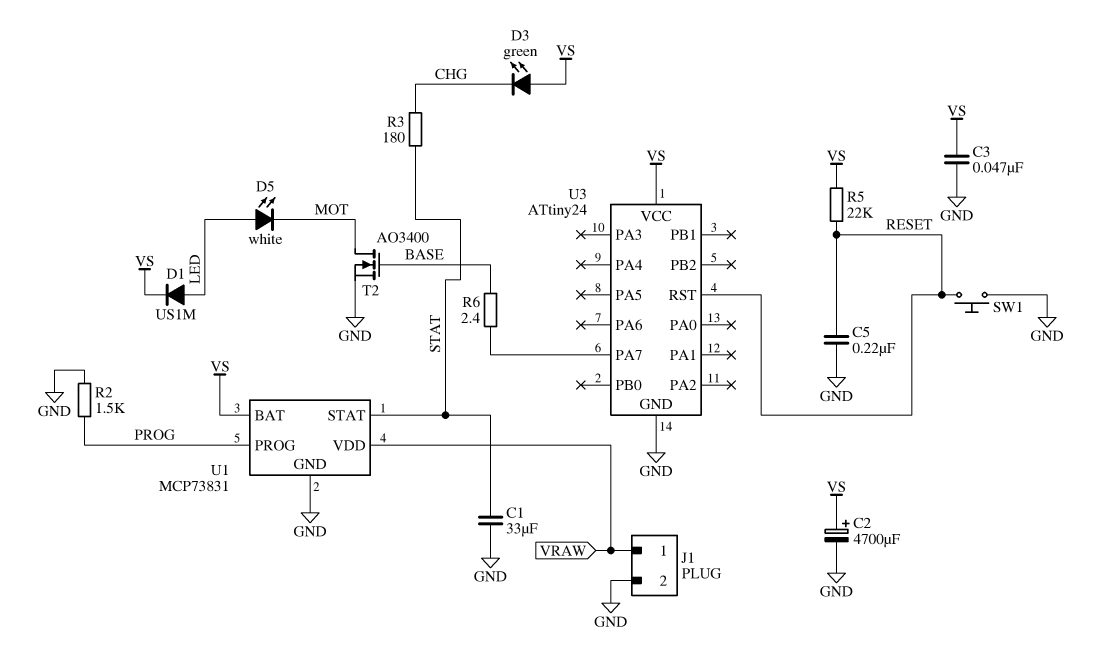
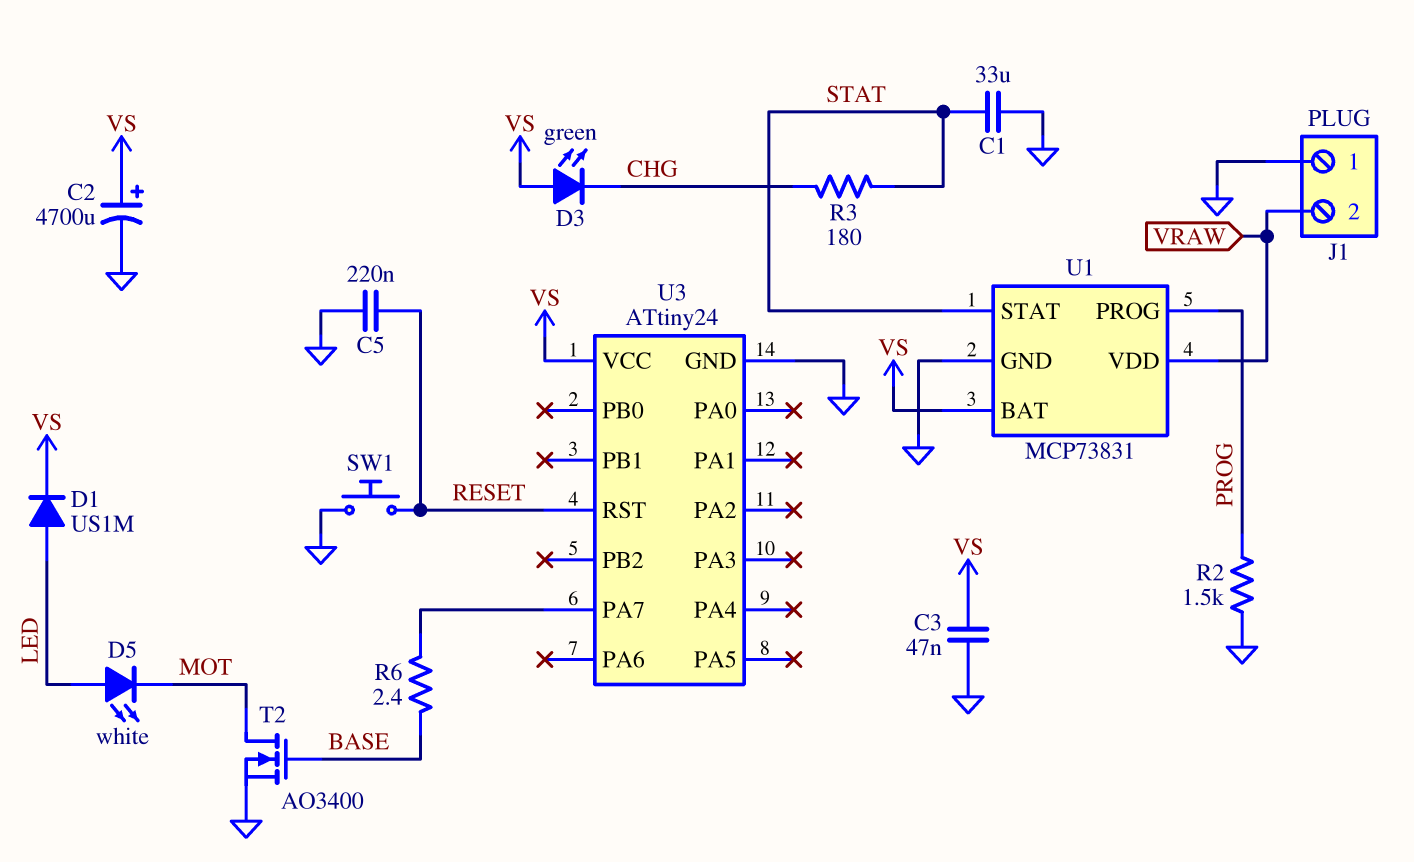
J1 pin 1: VRAW -> GND
J1 pin 2: GND -> VRAW
R5: 22k (RESET, VS) -> none

